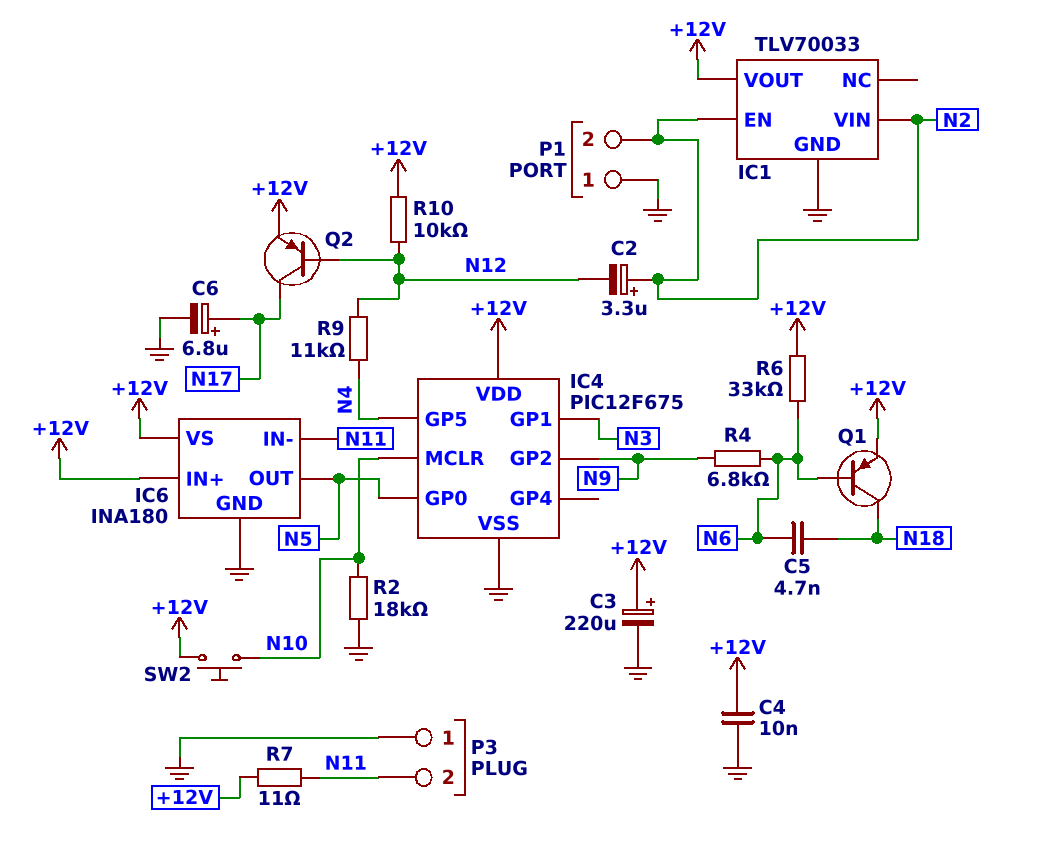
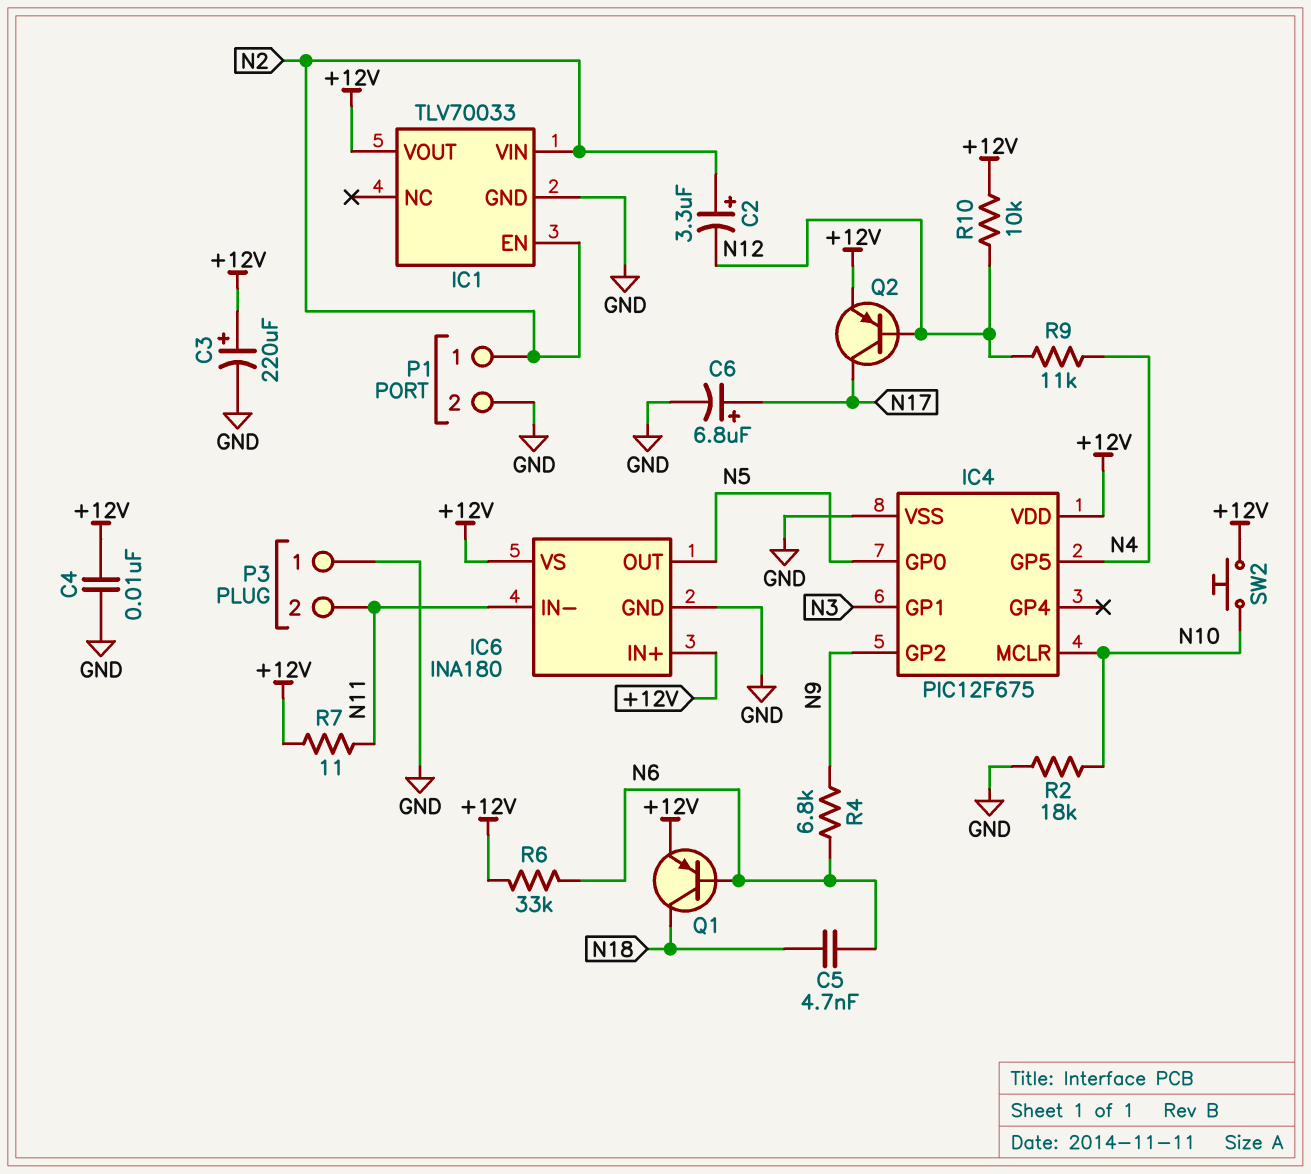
P1 pin 1: GND -> N2
P1 pin 2: N2 -> GND

